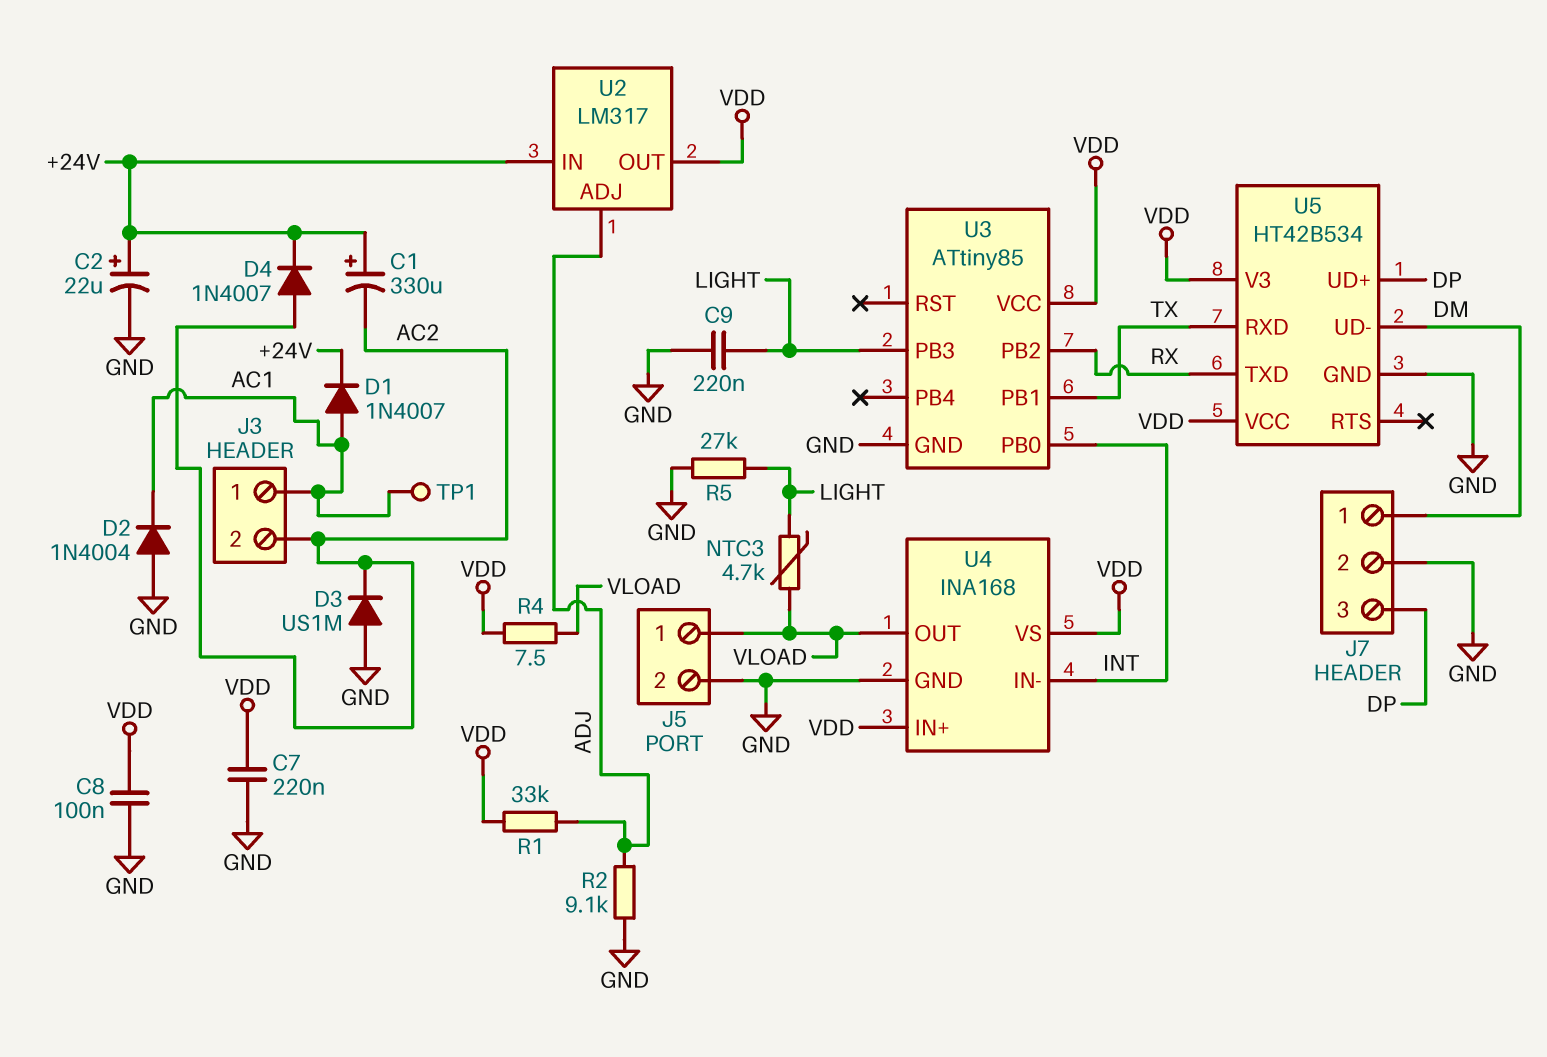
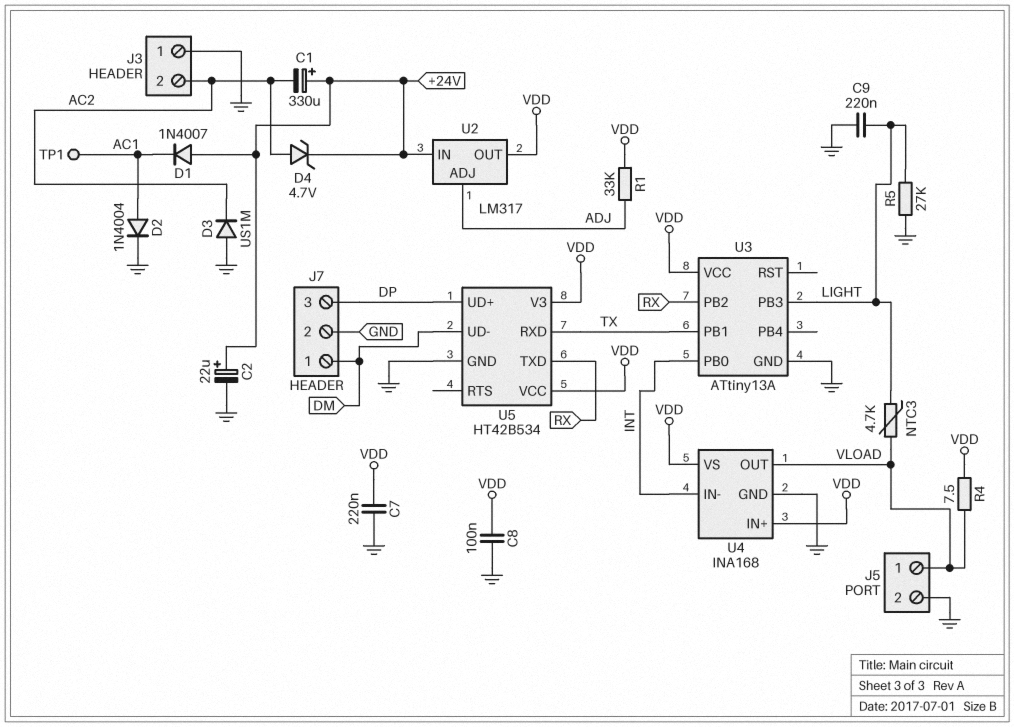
D1: diode 1N4007 (A AC1, K +24V) -> diode 1N4007 (A +24V, K AC1)
D2: diode 1N4004 (A GND, K AC1) -> diode 1N4004 (A AC1, K GND)
D4: diode 1N4007 (A AC2, K +24V) -> zener 4.7V (A AC2, K +24V)
J3 pin 1: AC1 -> GND
R2: 9.1k (ADJ, GND) -> none
U3: ATtiny85 -> ATtiny13A

